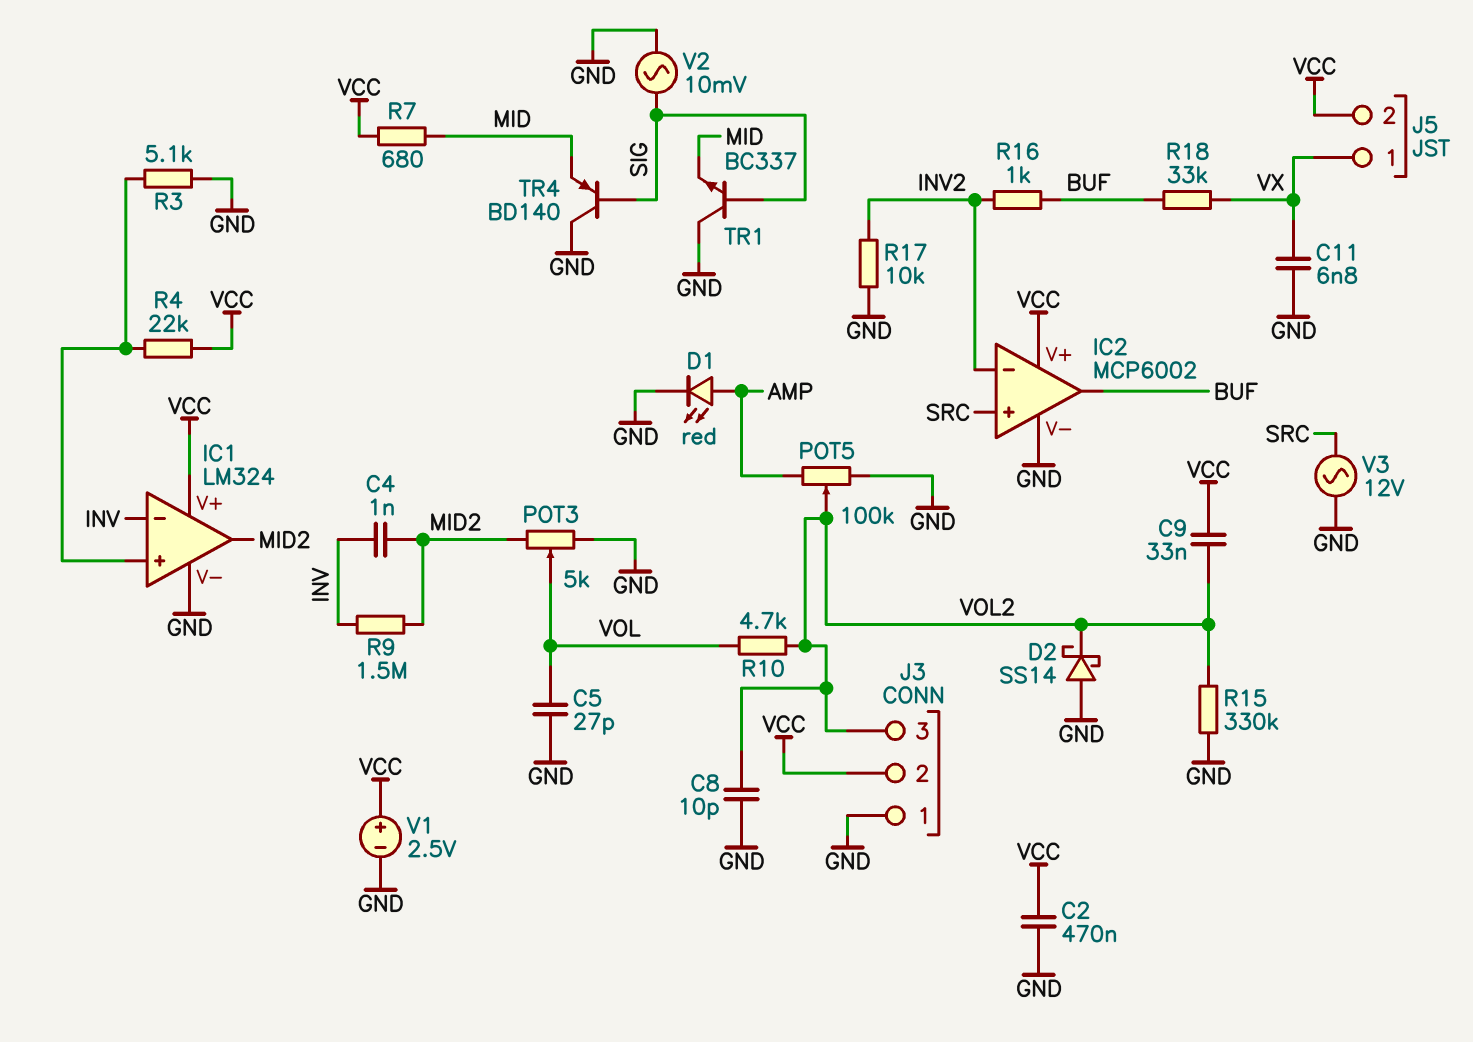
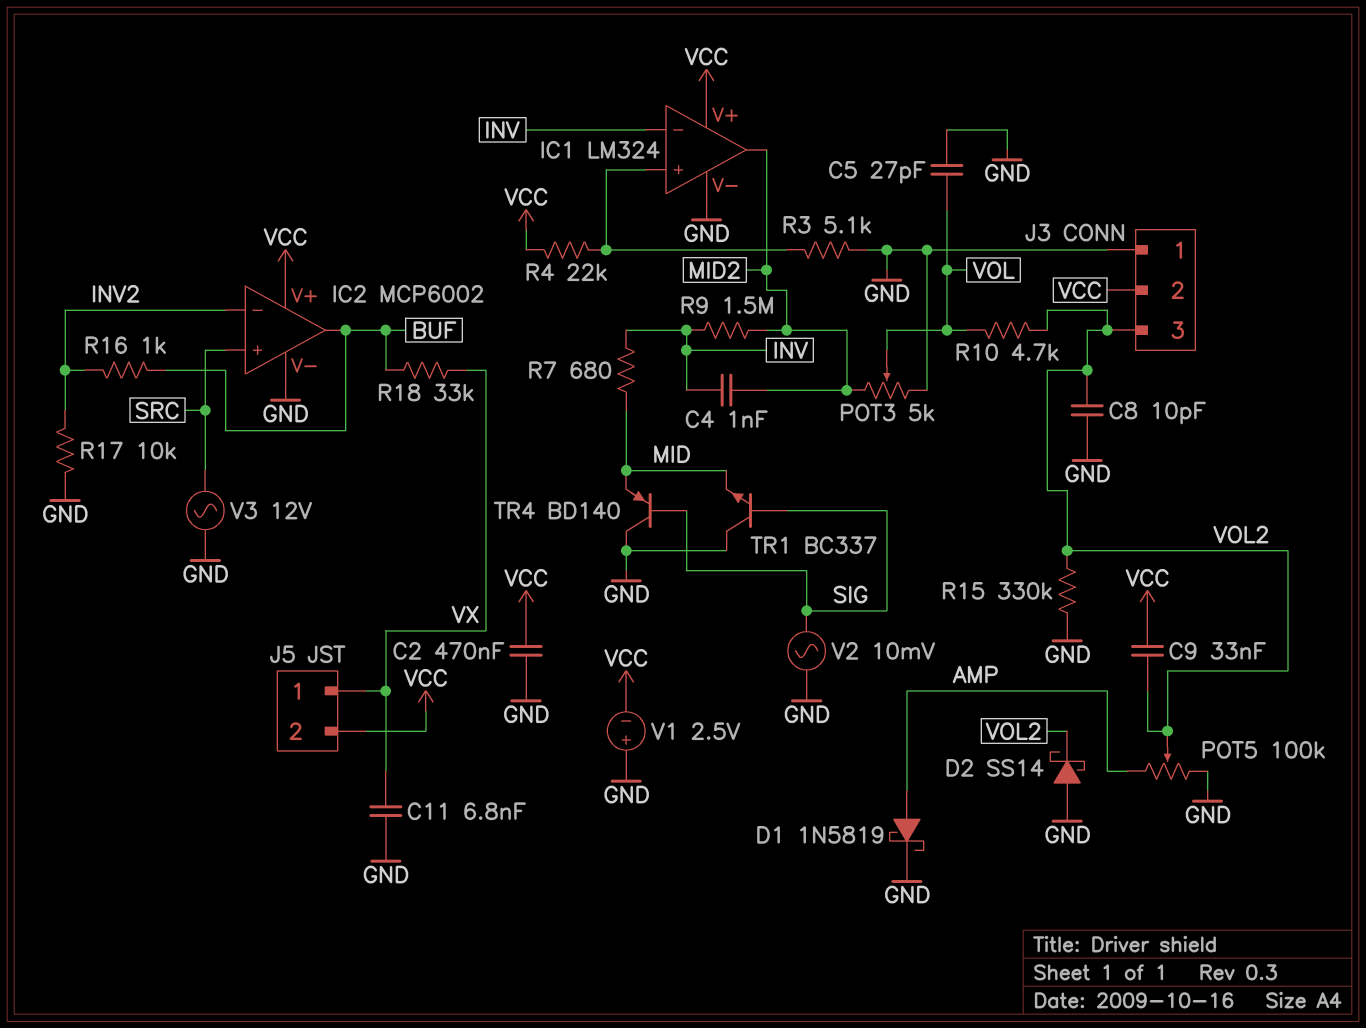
D1: LED red (A AMP, K GND) -> schottky 1N5819 (A AMP, K GND)
R7: 680 (MID, VCC) -> 680 (INV, MID)
V1: 2.5V (plus VCC, minus GND) -> 2.5V (plus GND, minus VCC)

